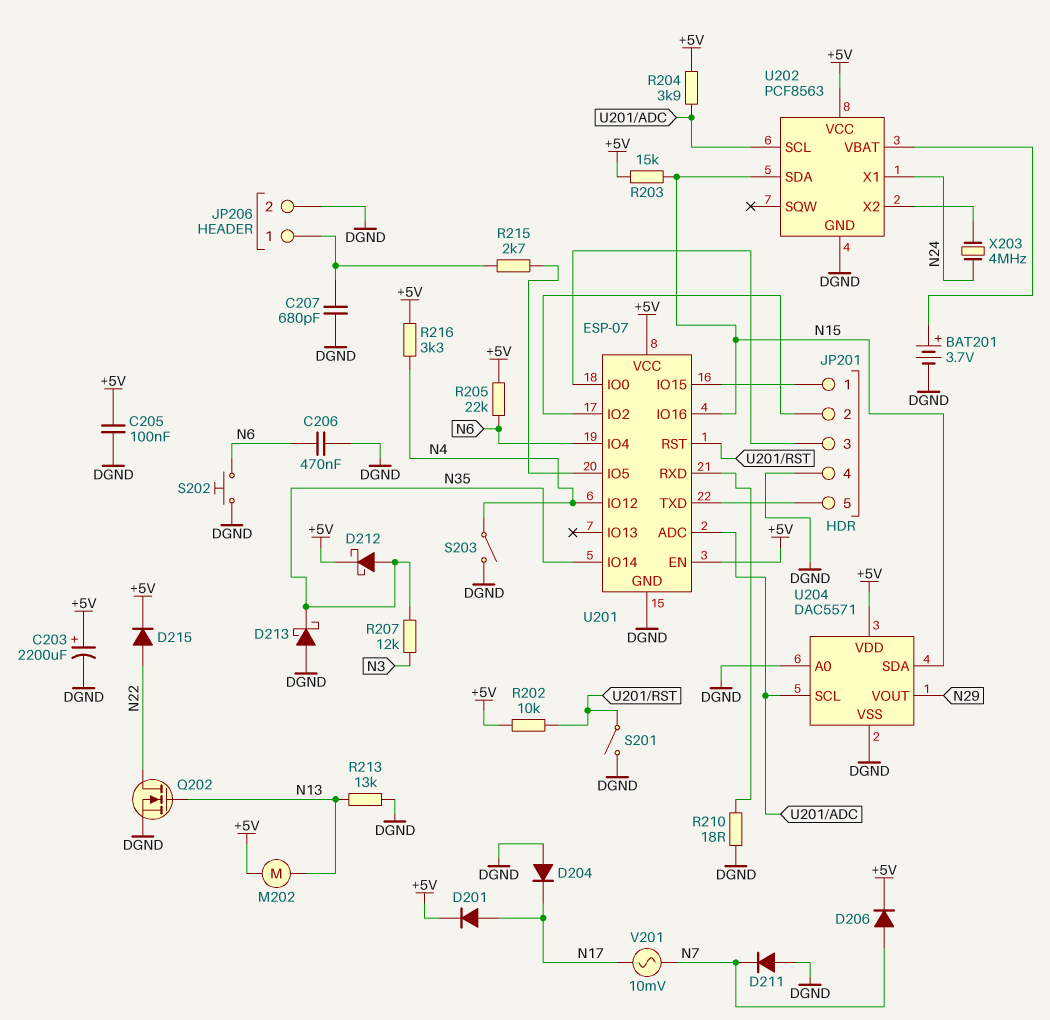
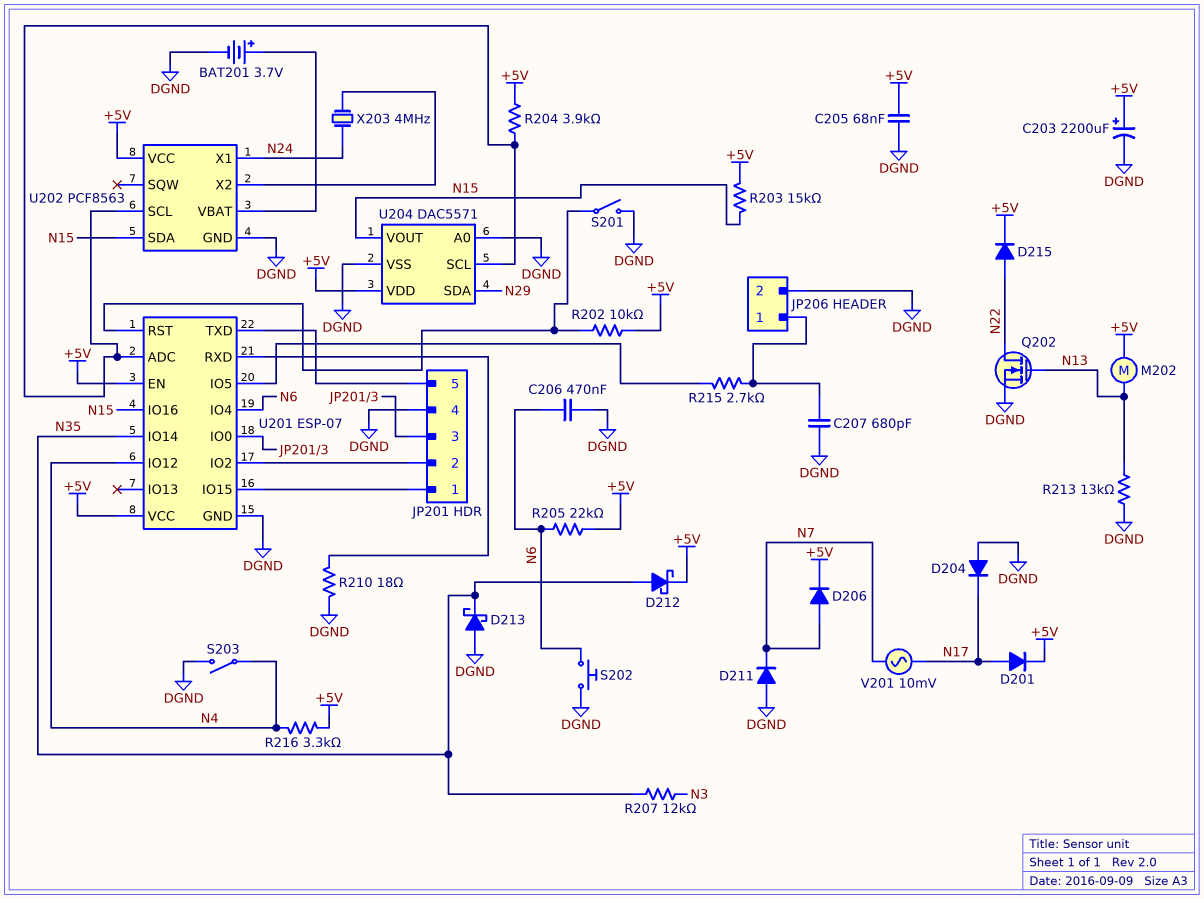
C205: 100nF (+5V, DGND) -> 68nF (+5V, DGND)
U204 pin SDA: N15 -> N29
U204 pin VOUT: N29 -> N15

